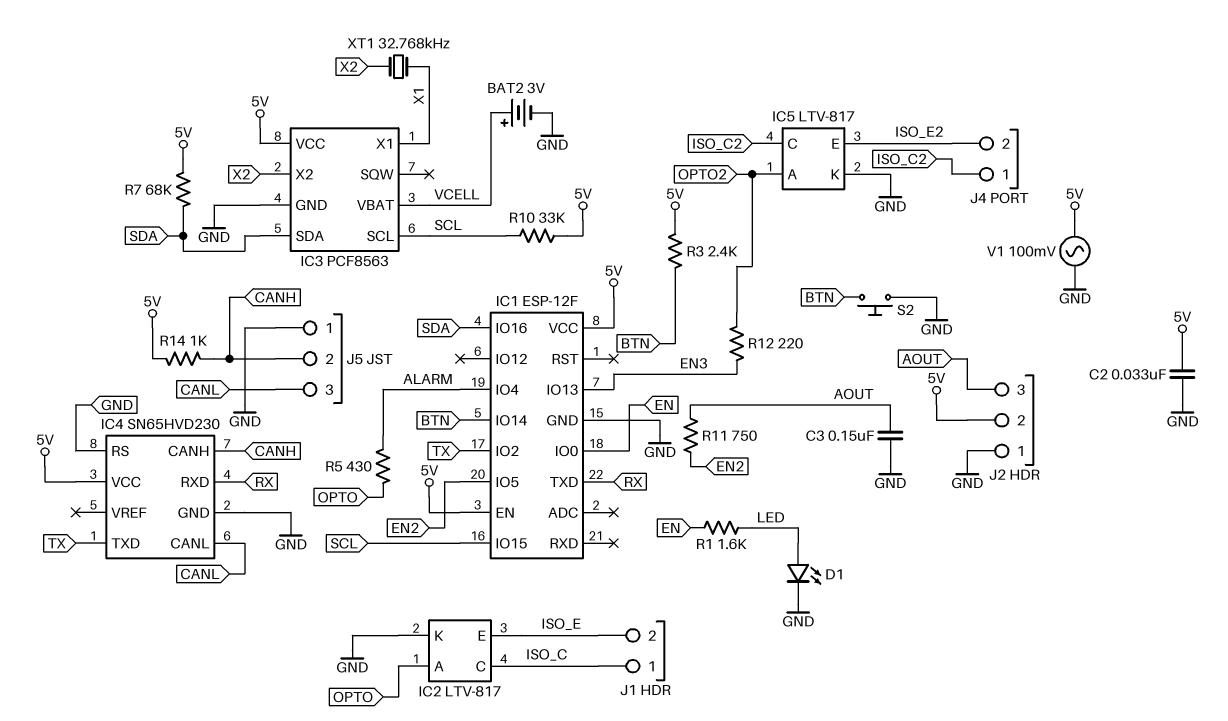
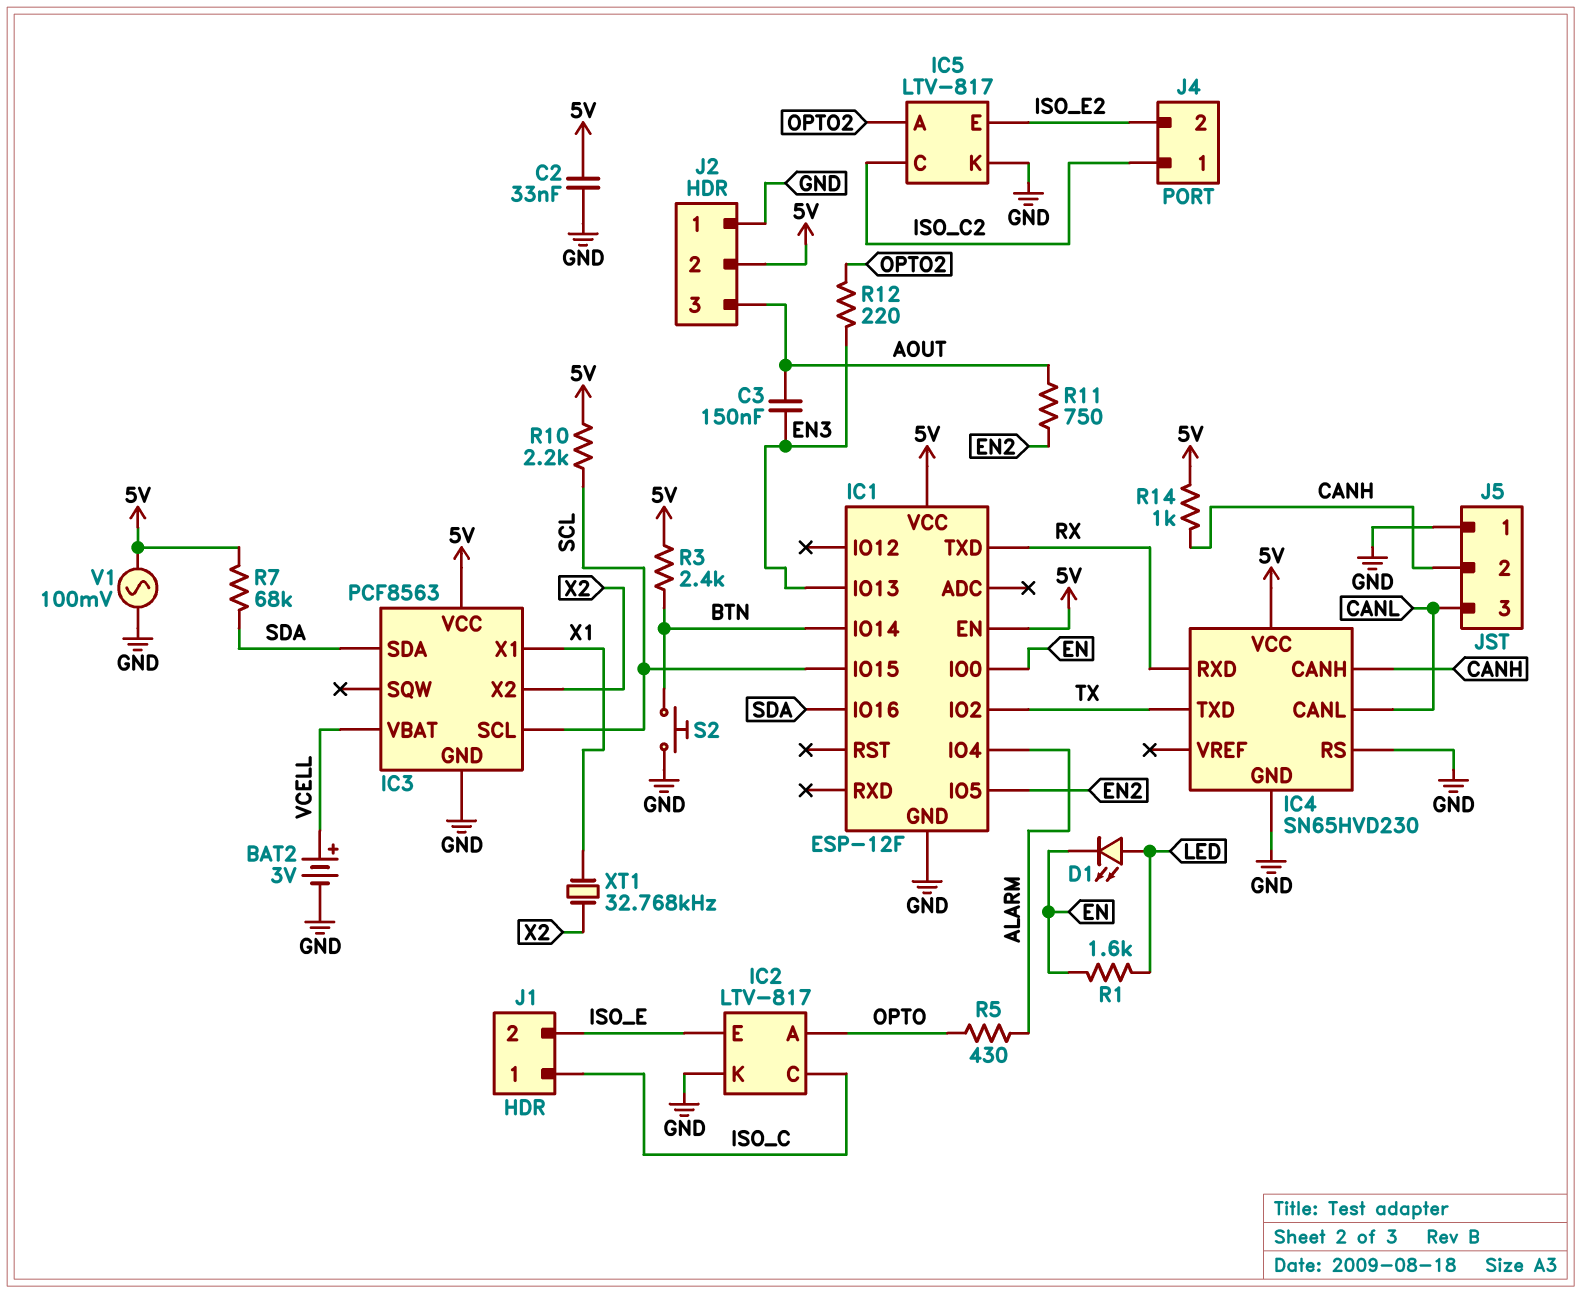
C3: 150nF (AOUT, GND) -> 150nF (AOUT, EN3)
D1: LED (A LED, K GND) -> LED (A LED, K EN)
R10: 33k (5V, SCL) -> 2.2k (5V, SCL)

